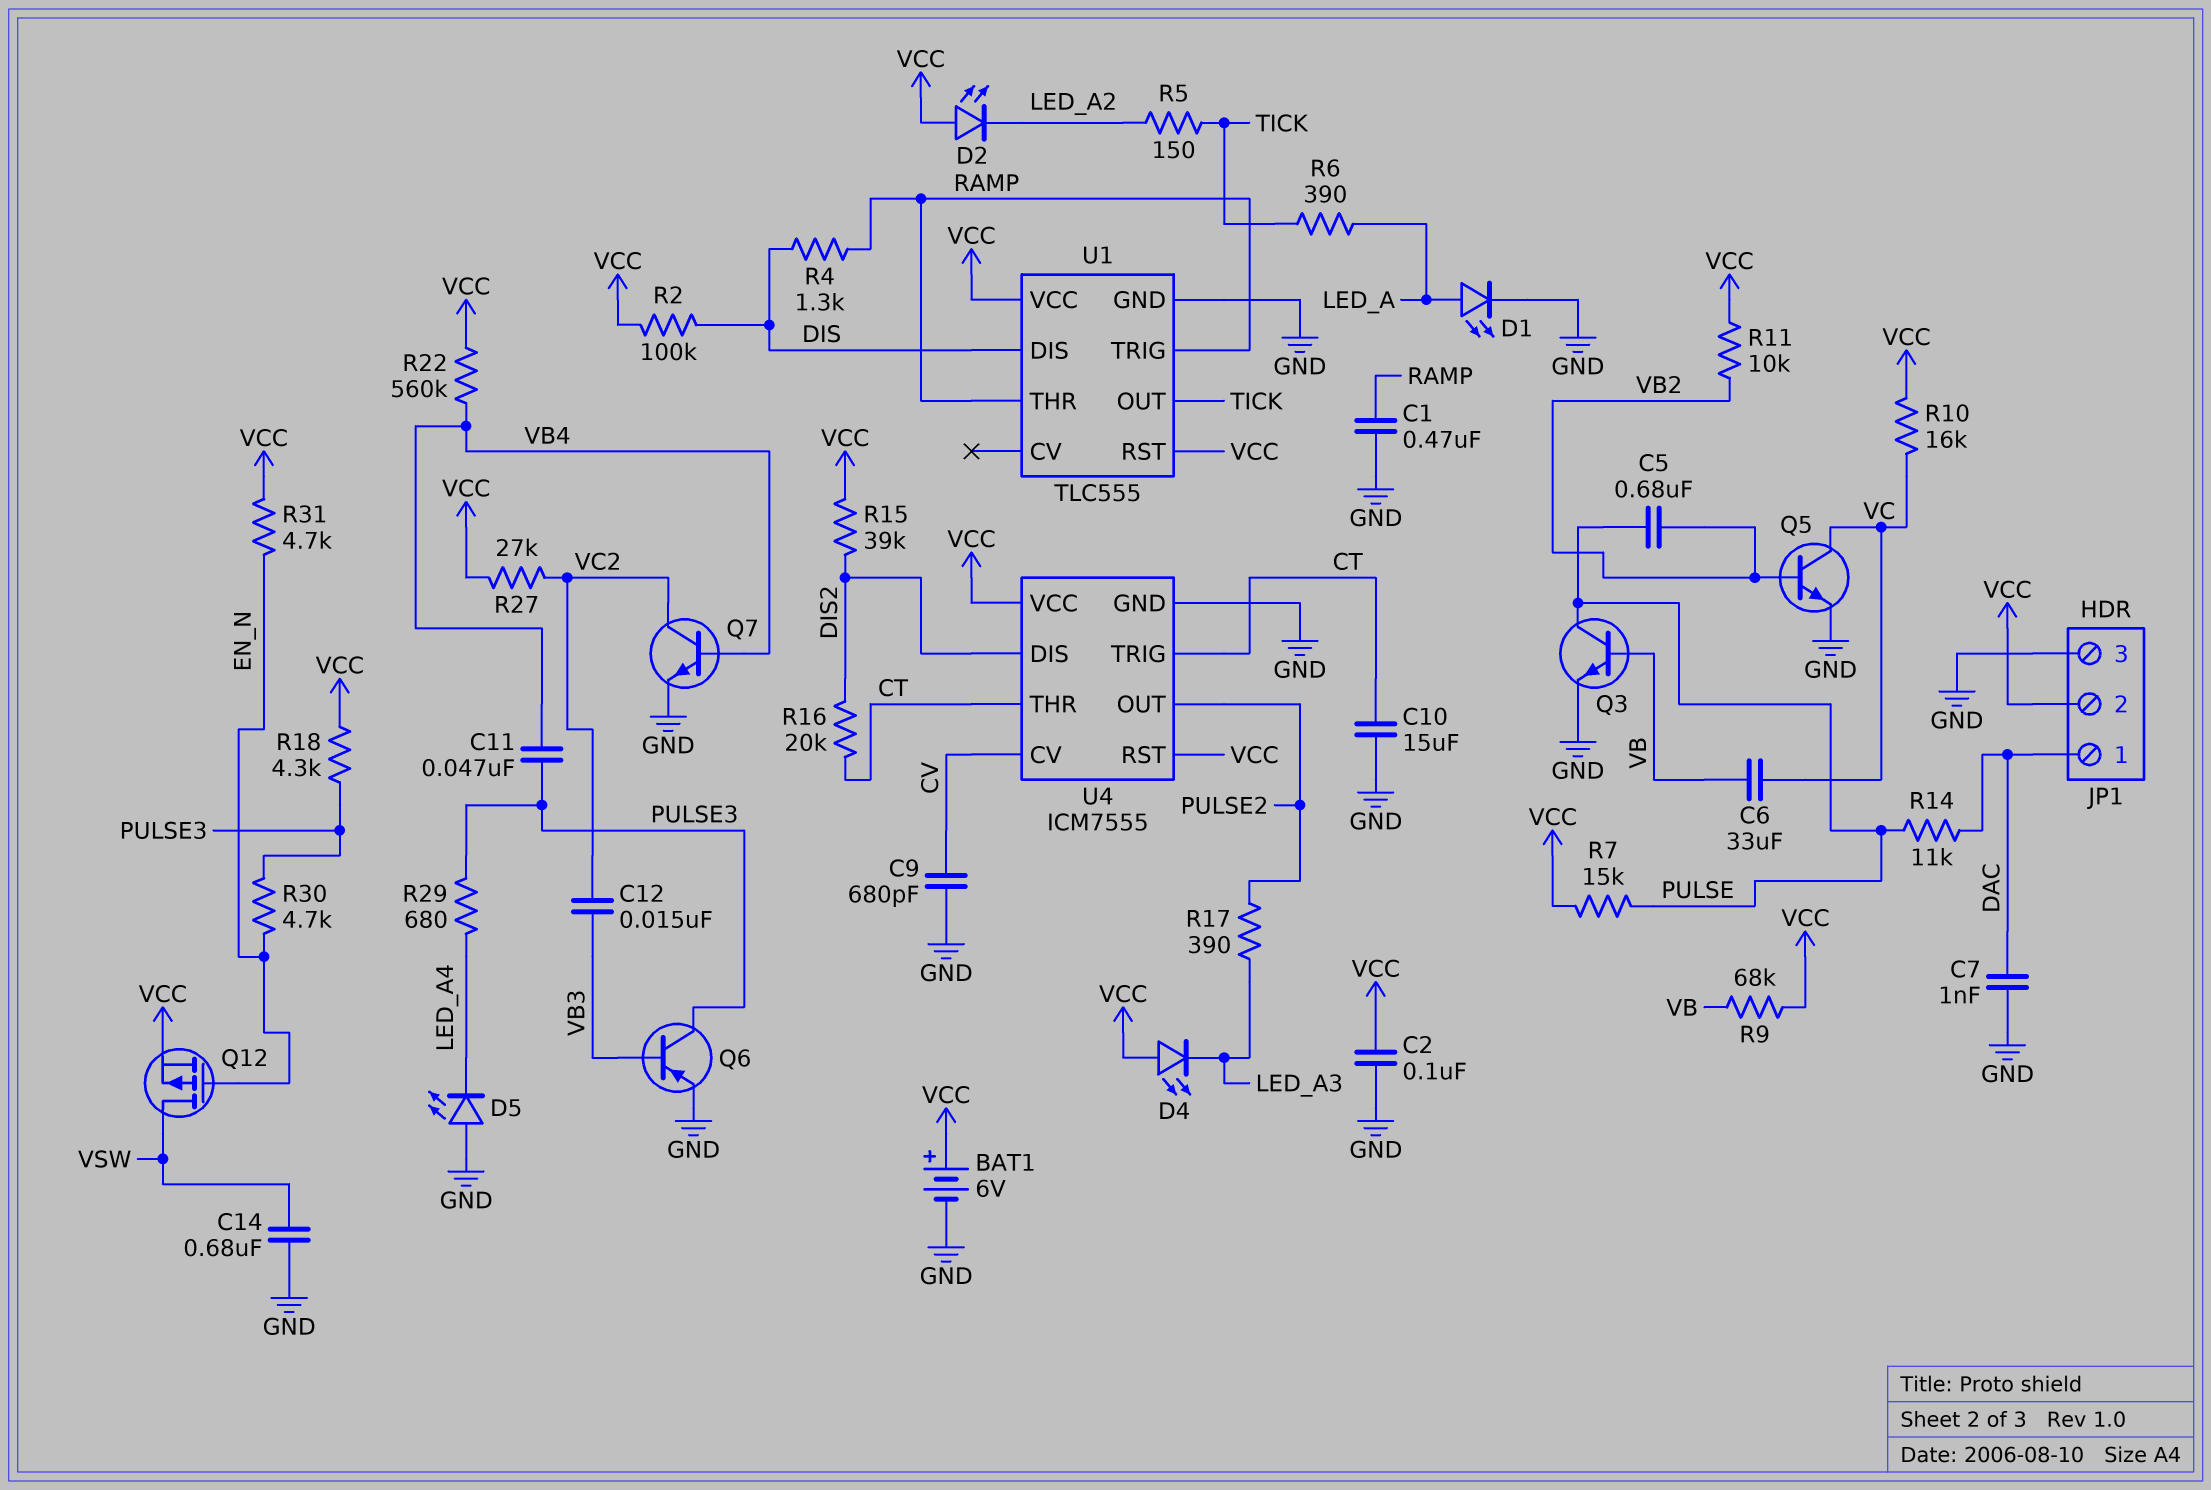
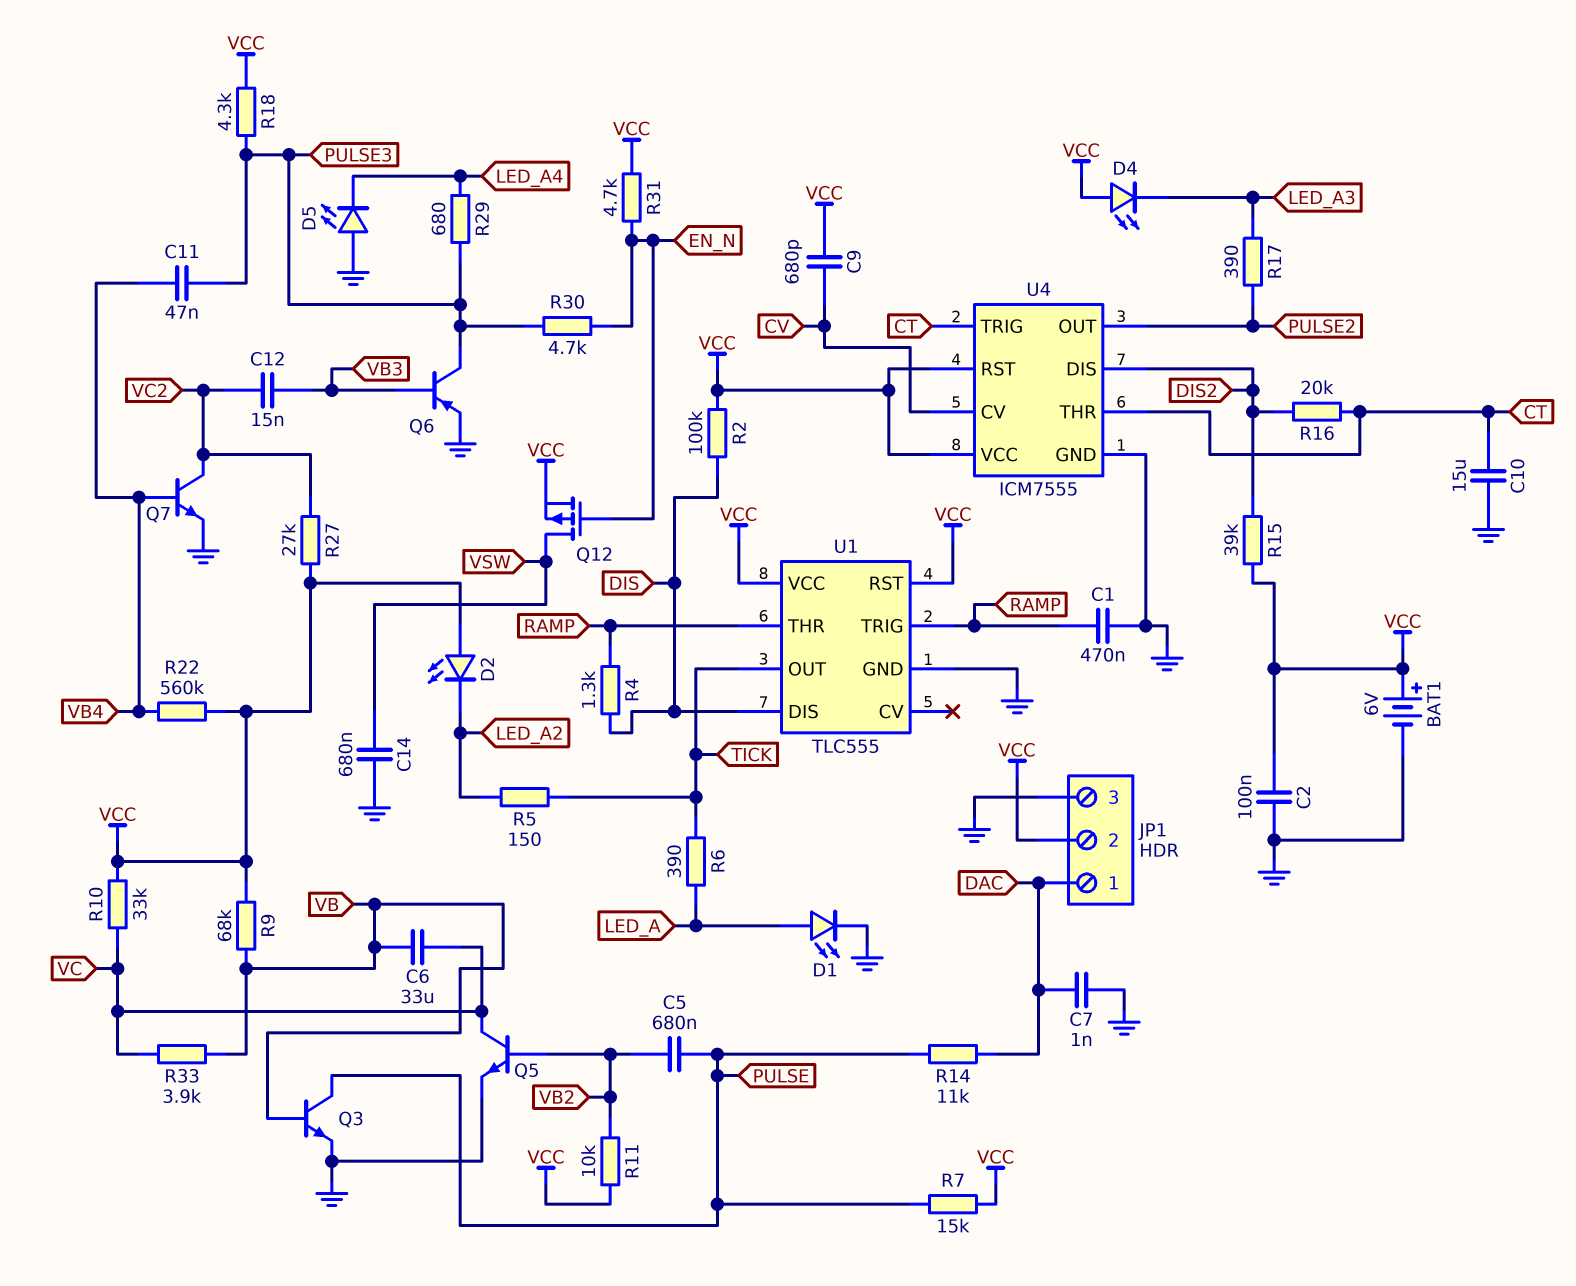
C9: 680pF (CV, GND) -> 680pF (CV, VCC)
R10: 16k (VC, VCC) -> 33k (VC, VCC)
R33: none -> 3.9k (VB, VC)

